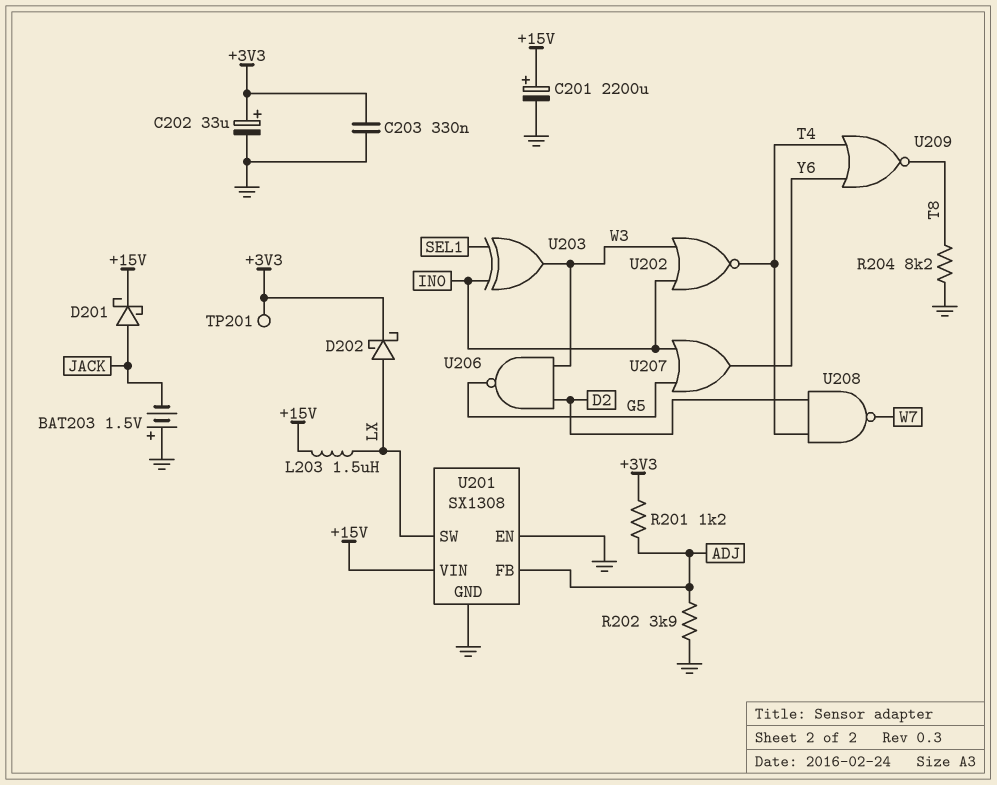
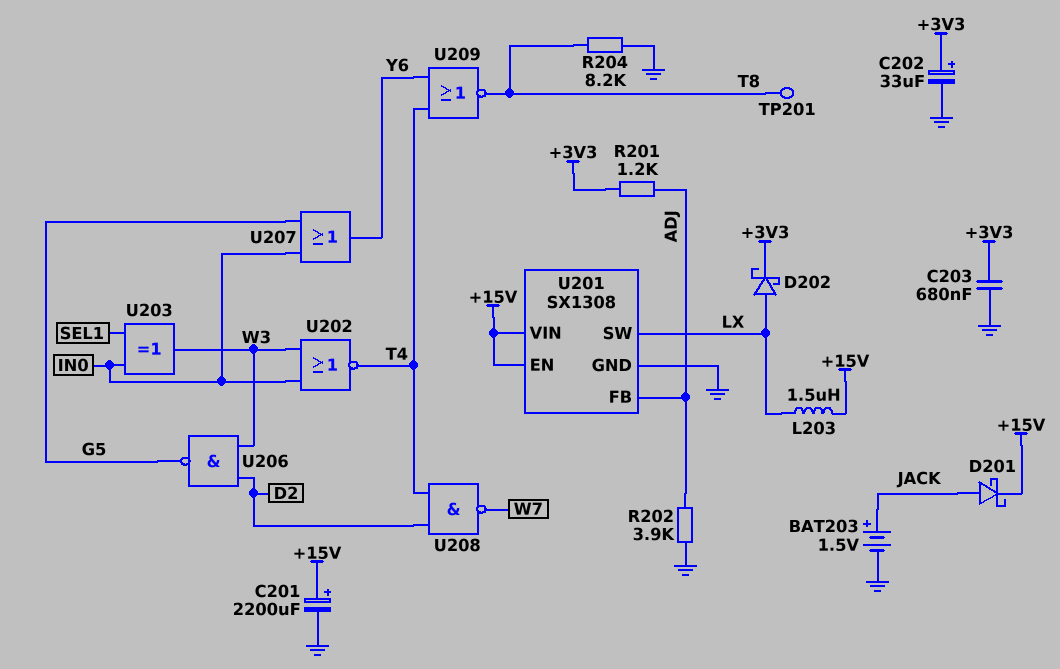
BAT203: 1.5V (plus GND, minus JACK) -> 1.5V (plus JACK, minus GND)
C203: 330nF (+3V3, GND) -> 680nF (+3V3, GND)
TP201: test point (+3V3) -> test point (T8)
U201 pin EN: GND -> +15V

